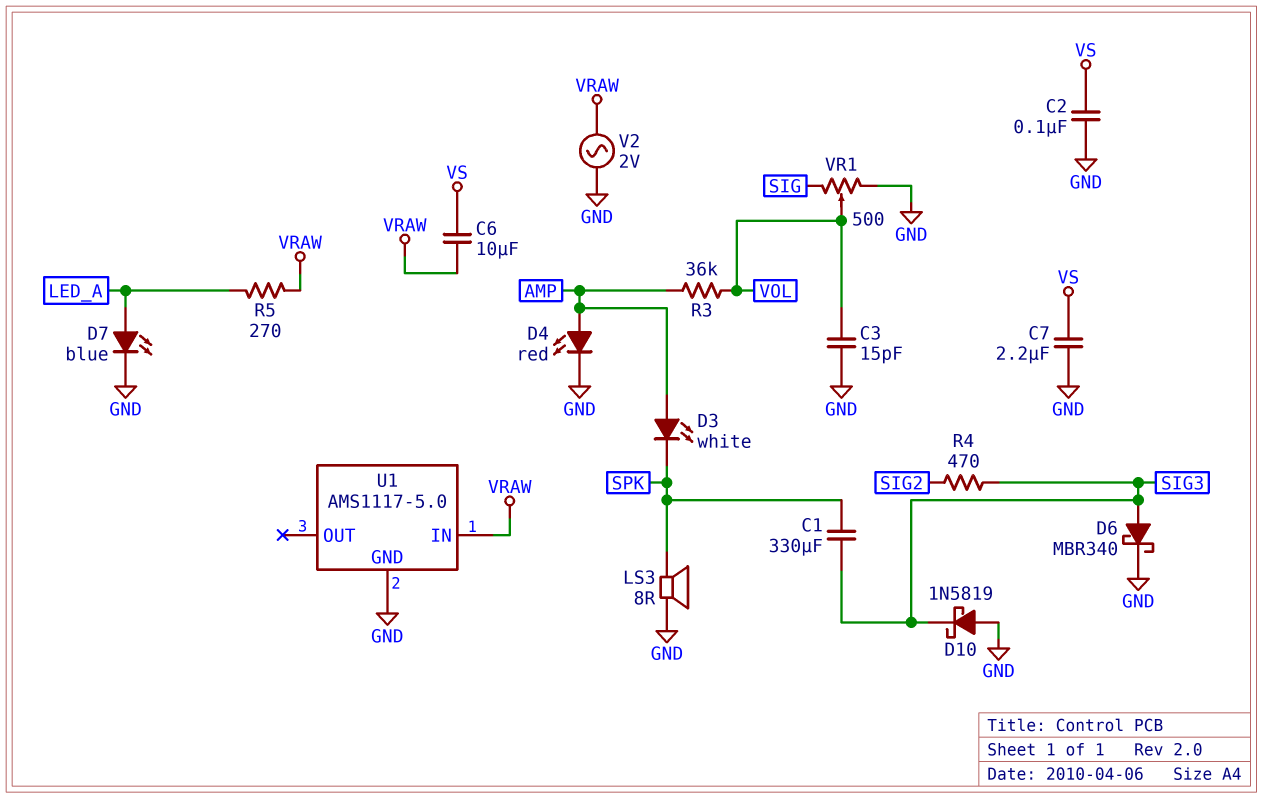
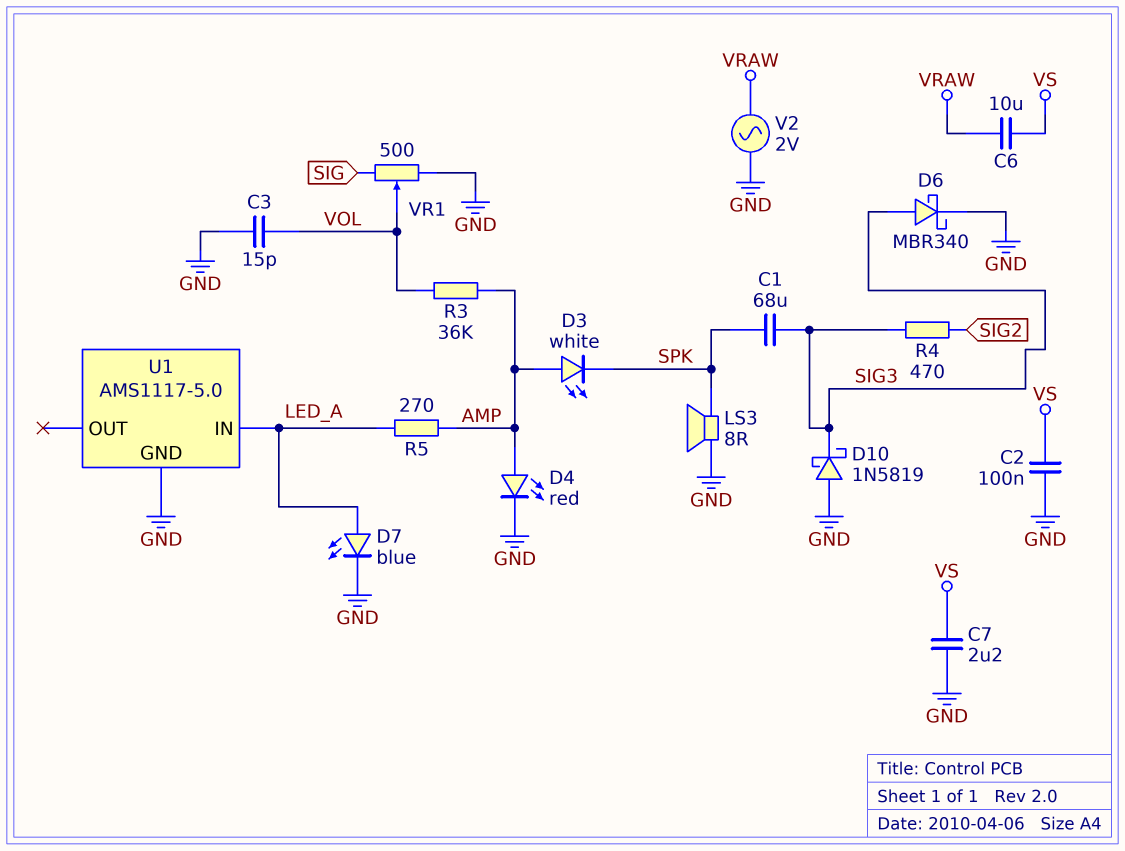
C1: 330uF (SIG3, SPK) -> 68uF (SIG3, SPK)
R5: 270 (LED_A, VRAW) -> 270 (AMP, LED_A)
U1 pin IN: VRAW -> LED_A

